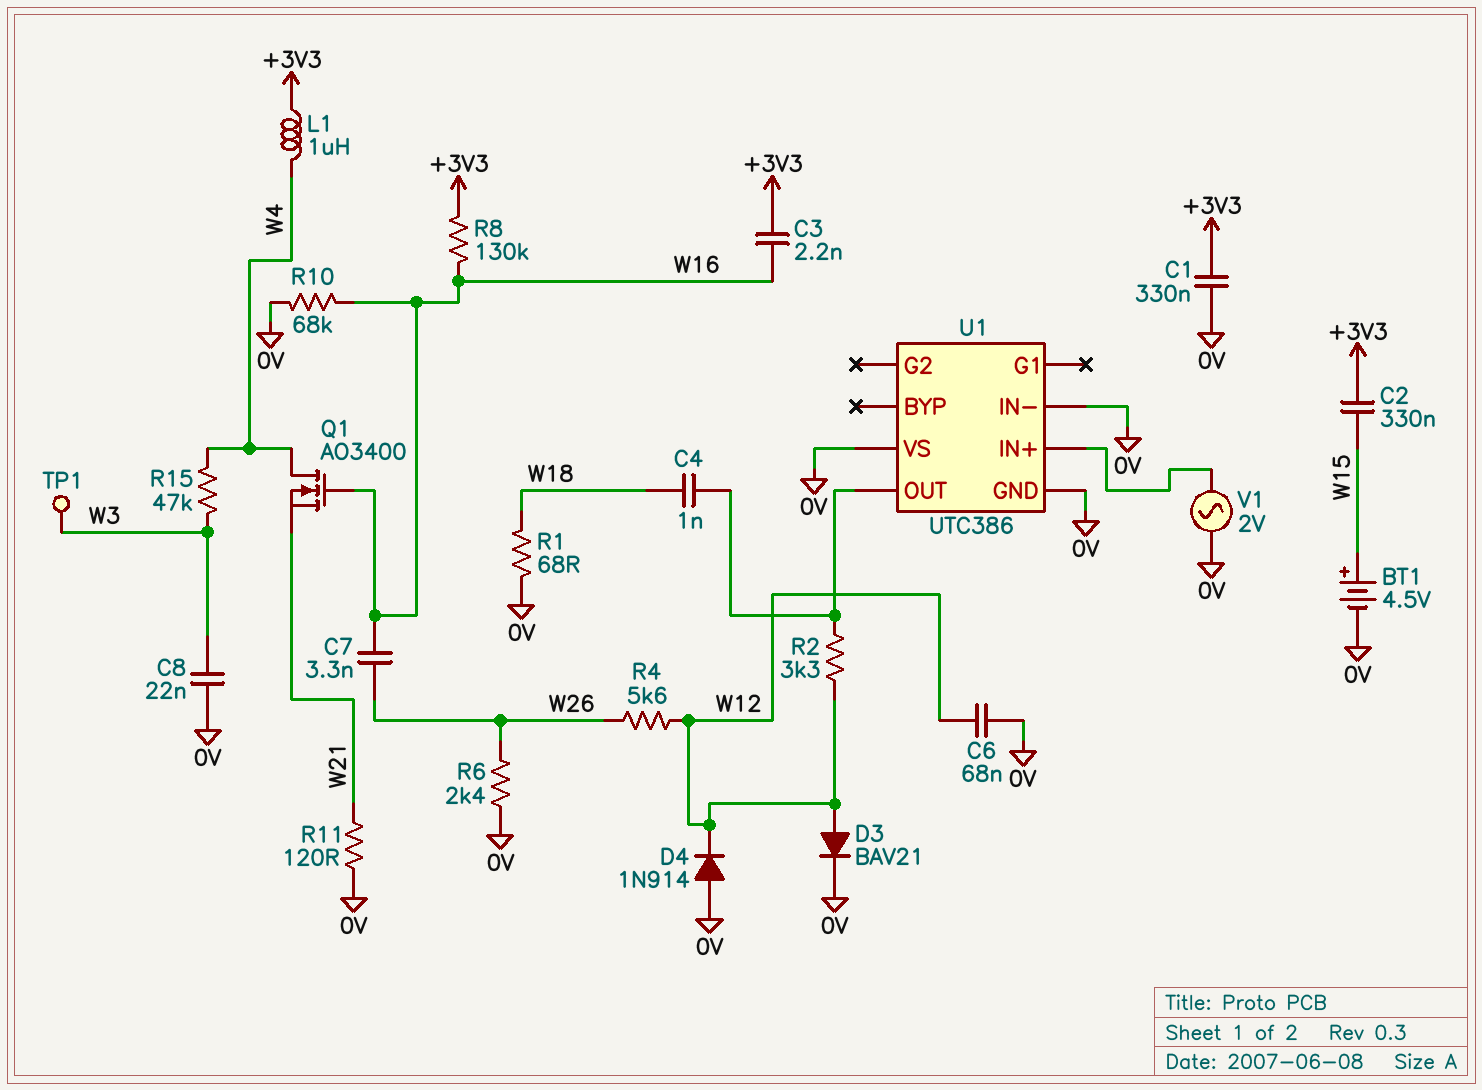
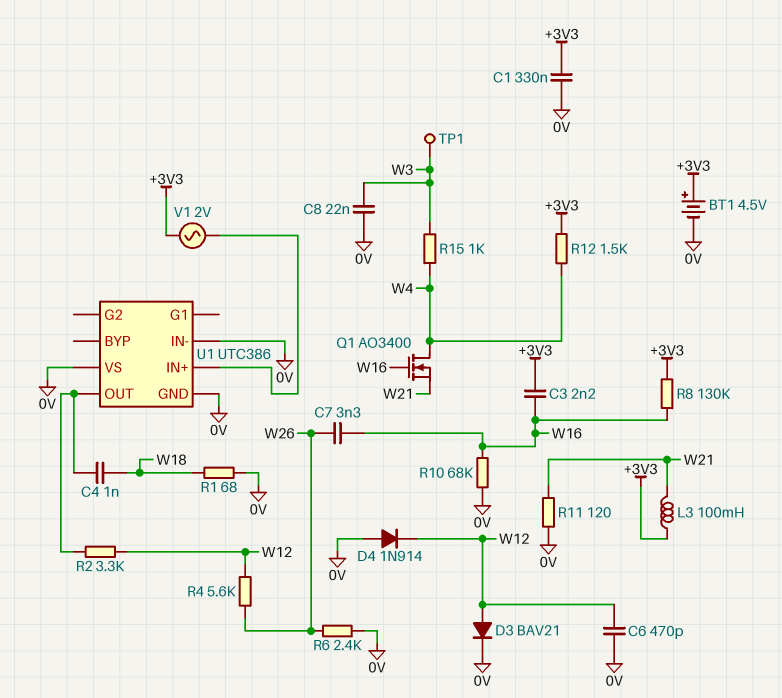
BT1: 4.5V (plus W15, minus 0V) -> 4.5V (plus +3V3, minus 0V)
C2: 330nF (+3V3, W15) -> none
C6: 68nF (0V, W12) -> 470pF (0V, W12)
L1: 1uH (+3V3, W4) -> none
L3: none -> 100mH (+3V3, W21)
R12: none -> 1.5k (+3V3, W4)
R15: 47k (W3, W4) -> 1k (W3, W4)
V1: AC 2V (0V, U1/IN+) -> AC 2V (+3V3, U1/IN+)

